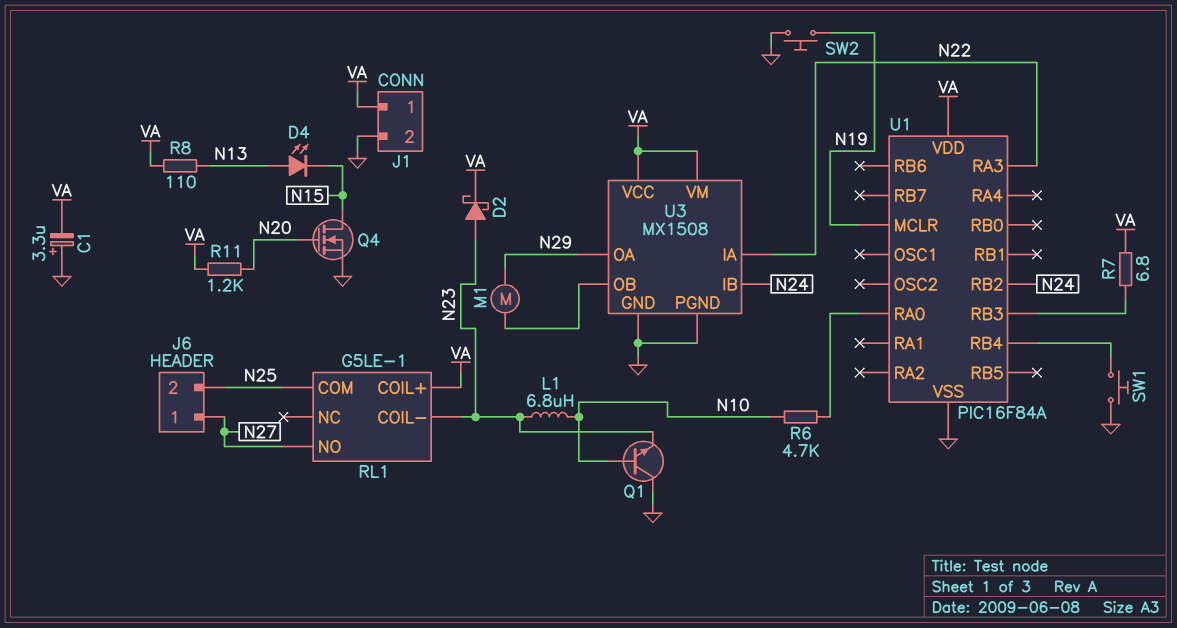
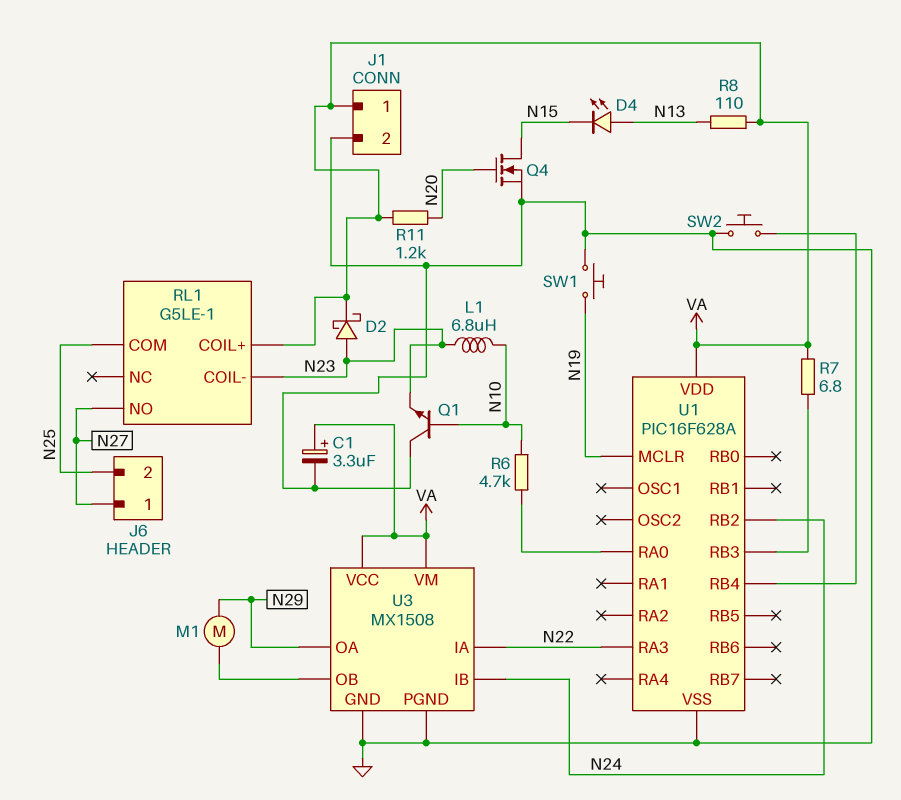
C1: 3.3uF (plus GND, minus VA) -> 3.3uF (plus VA, minus GND)
SW1: button (GND, U1/RB4) -> button (GND, N19)
SW2: button (GND, N19) -> button (GND, U1/RB4)
U1: PIC16F84A -> PIC16F628A

